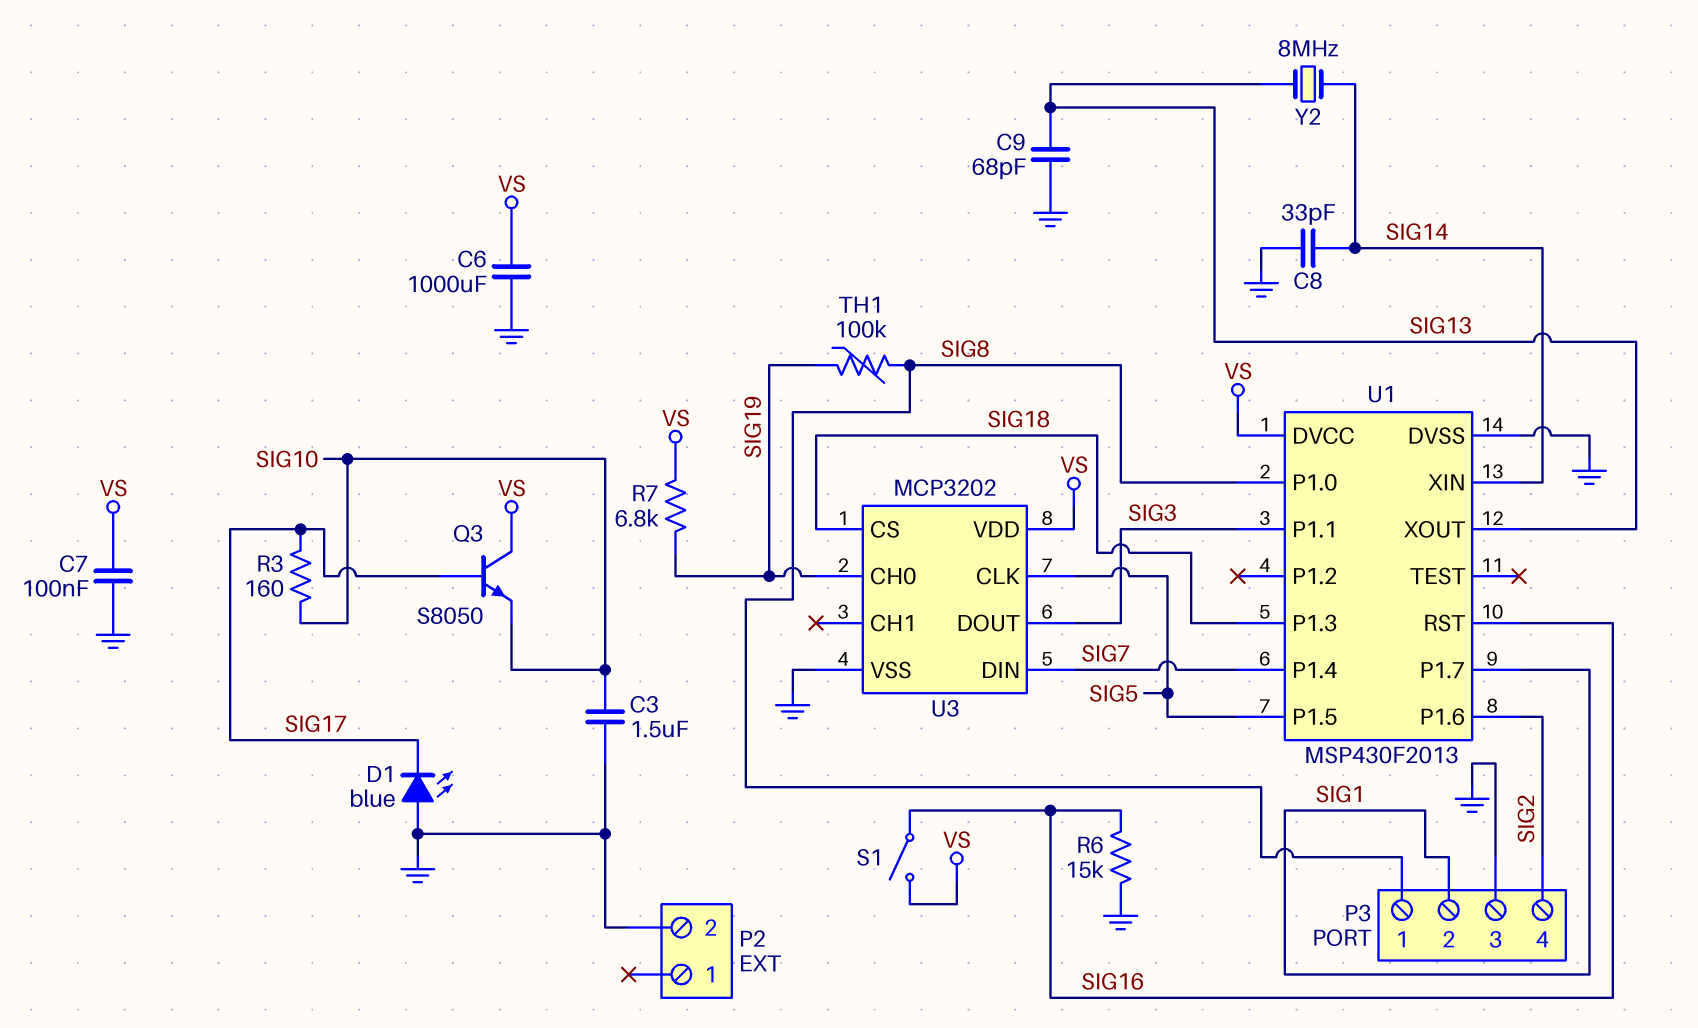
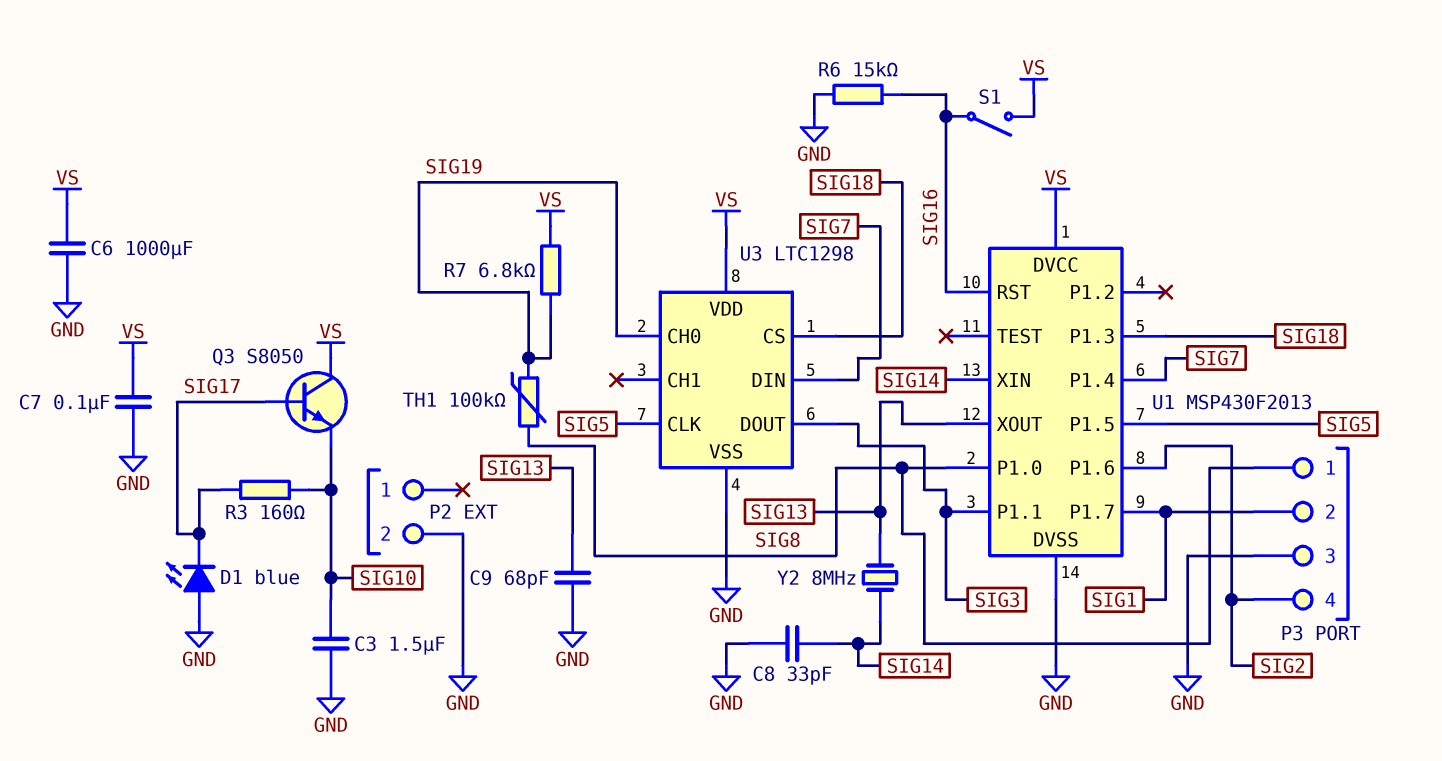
U3: MCP3202 -> LTC1298

